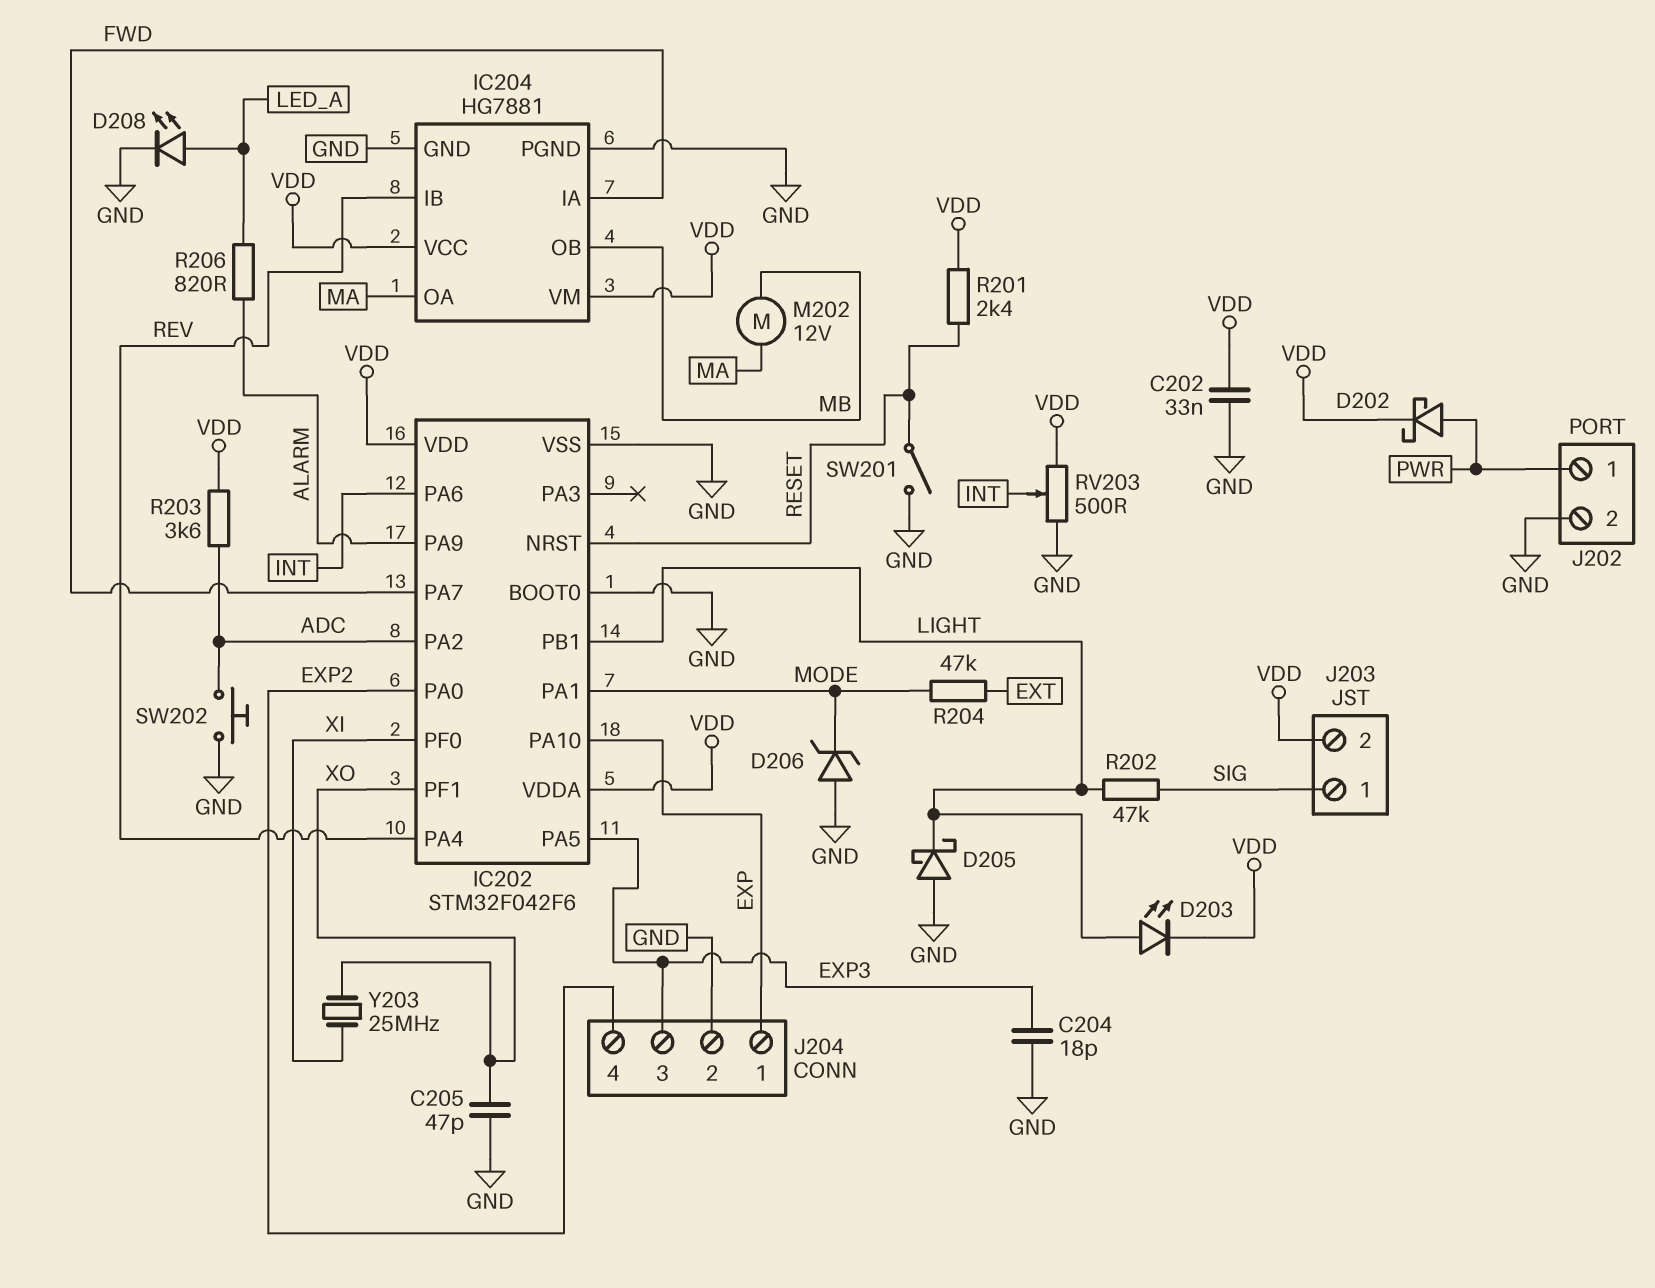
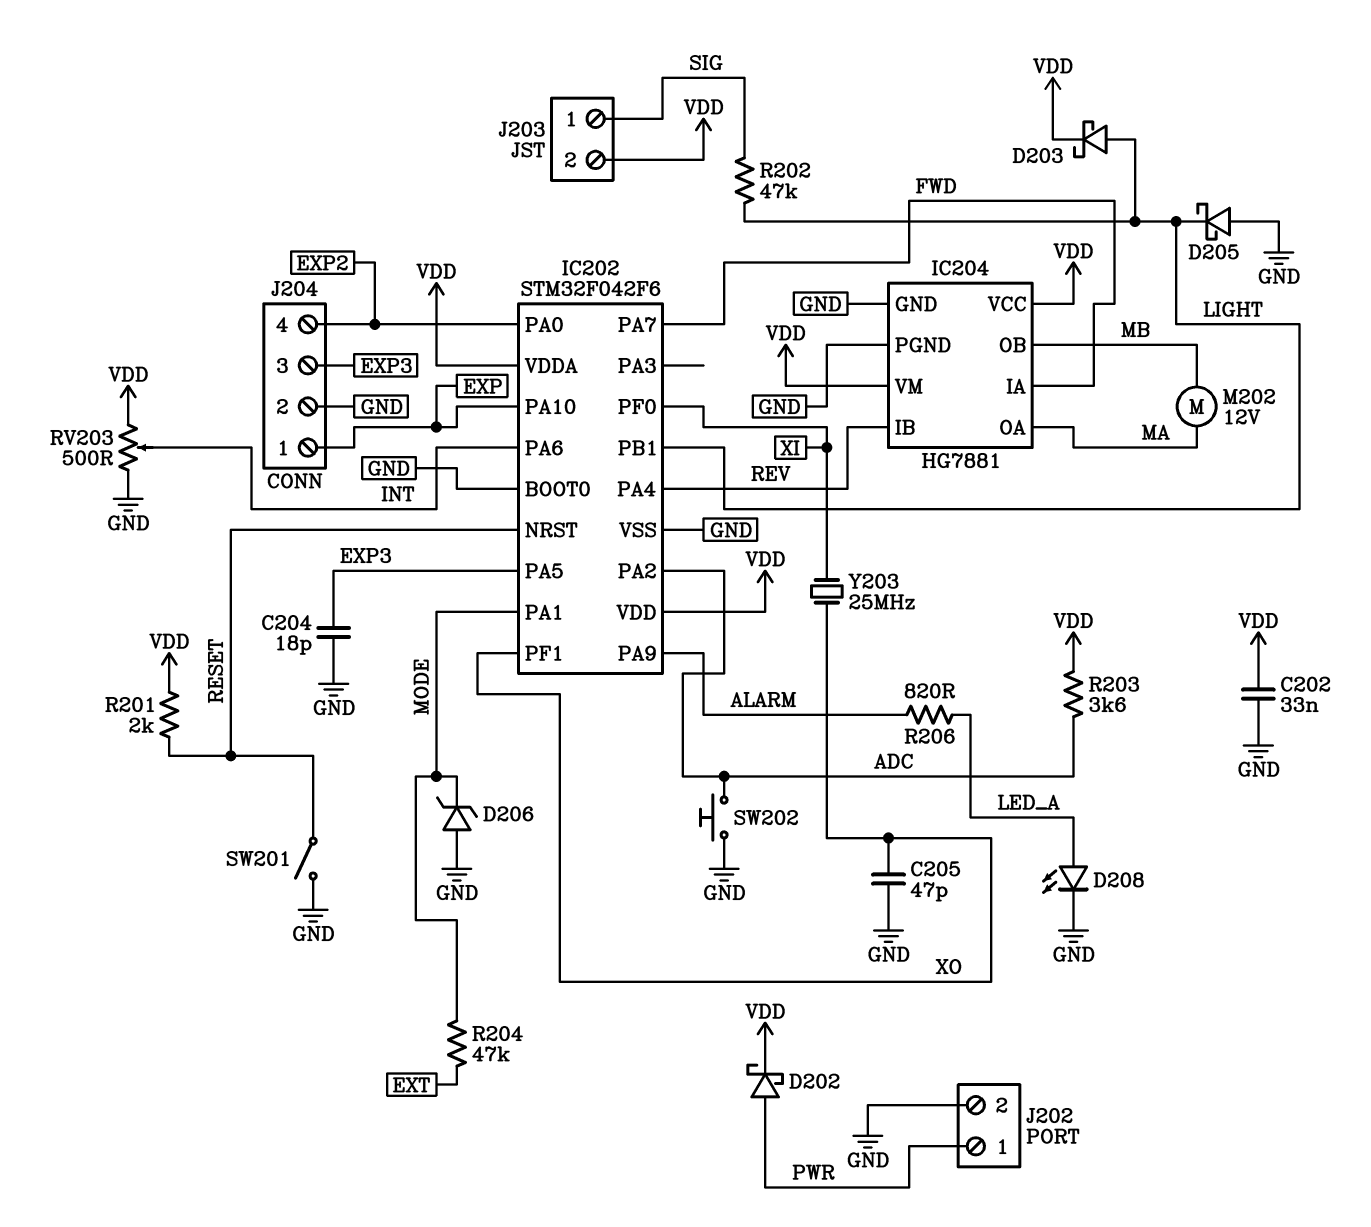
D203: LED (A LIGHT, K VDD) -> schottky (A LIGHT, K VDD)
R201: 2.4k (RESET, VDD) -> 2k (RESET, VDD)

